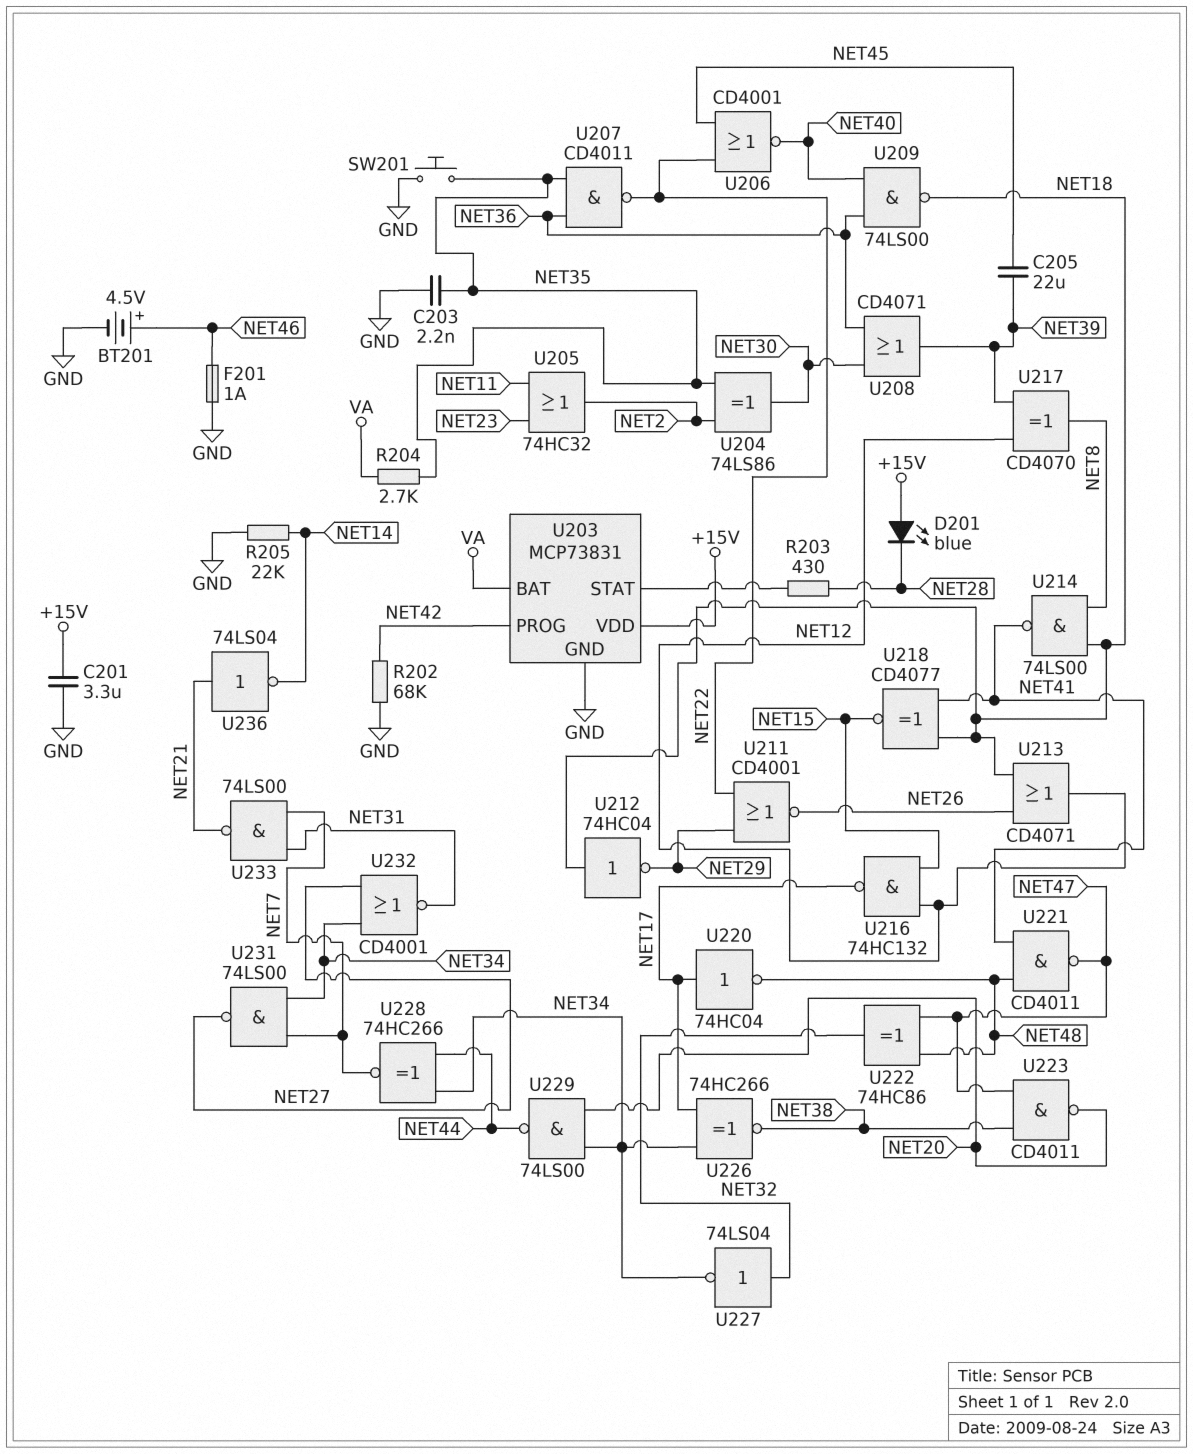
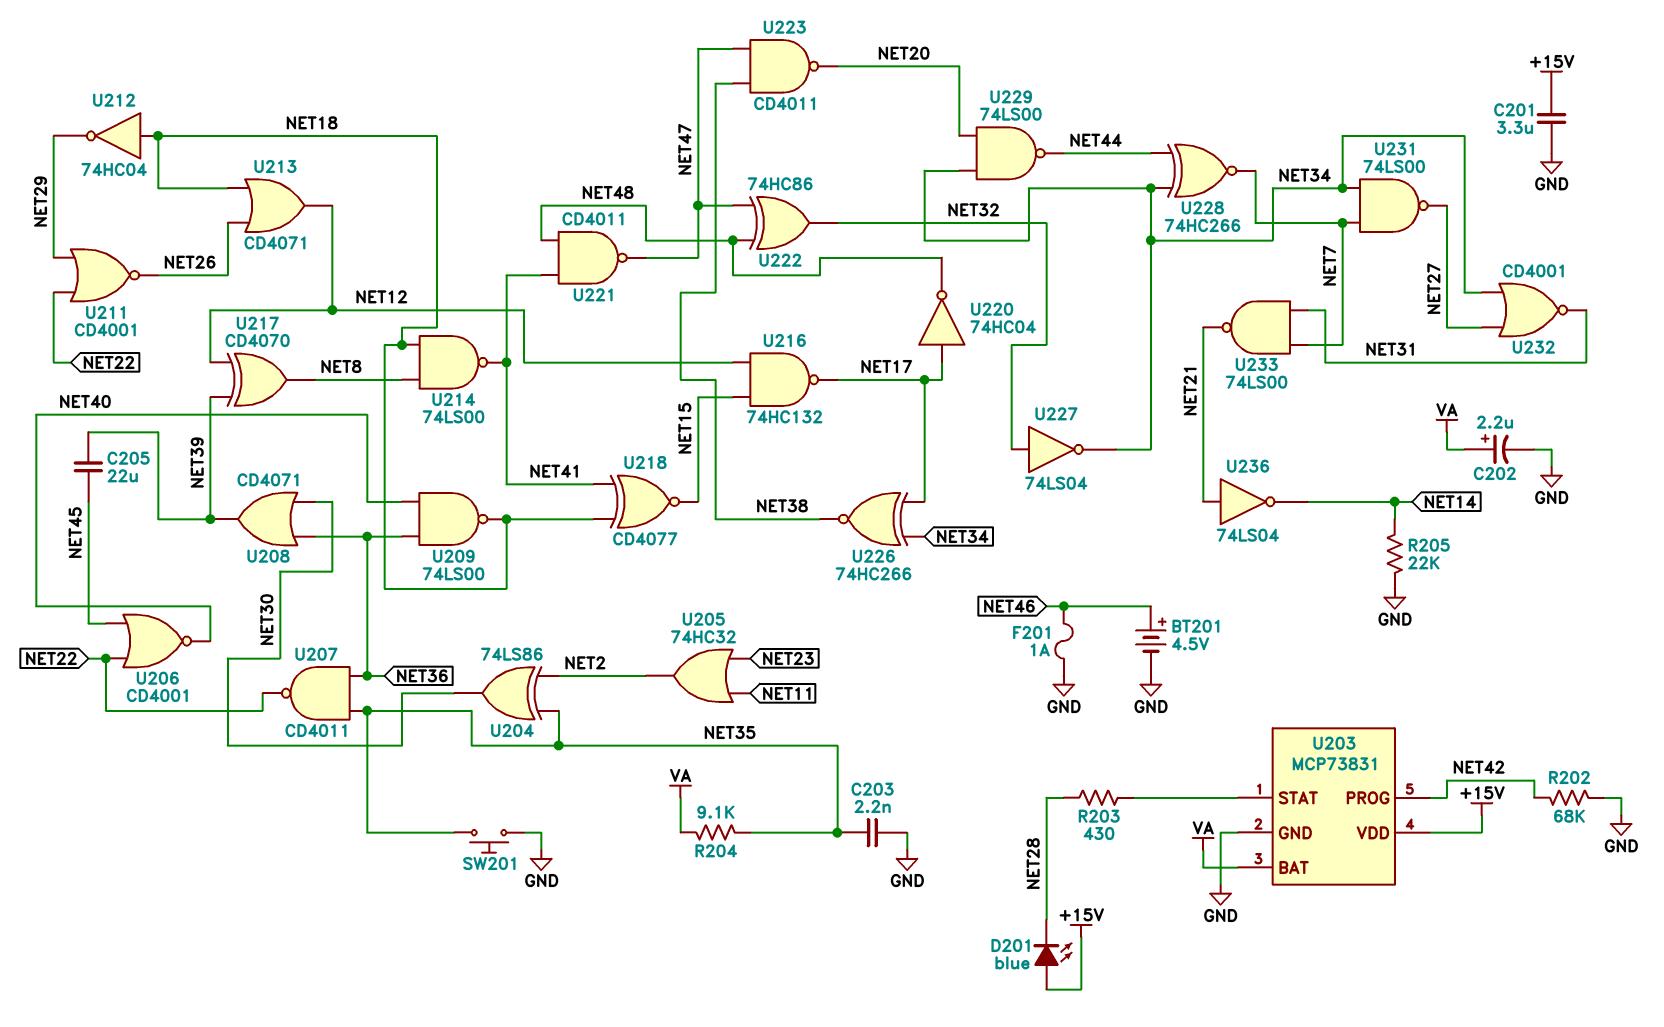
C202: none -> 2.2uF (plus VA, minus GND)
R204: 2.7k (NET35, VA) -> 9.1k (NET35, VA)

